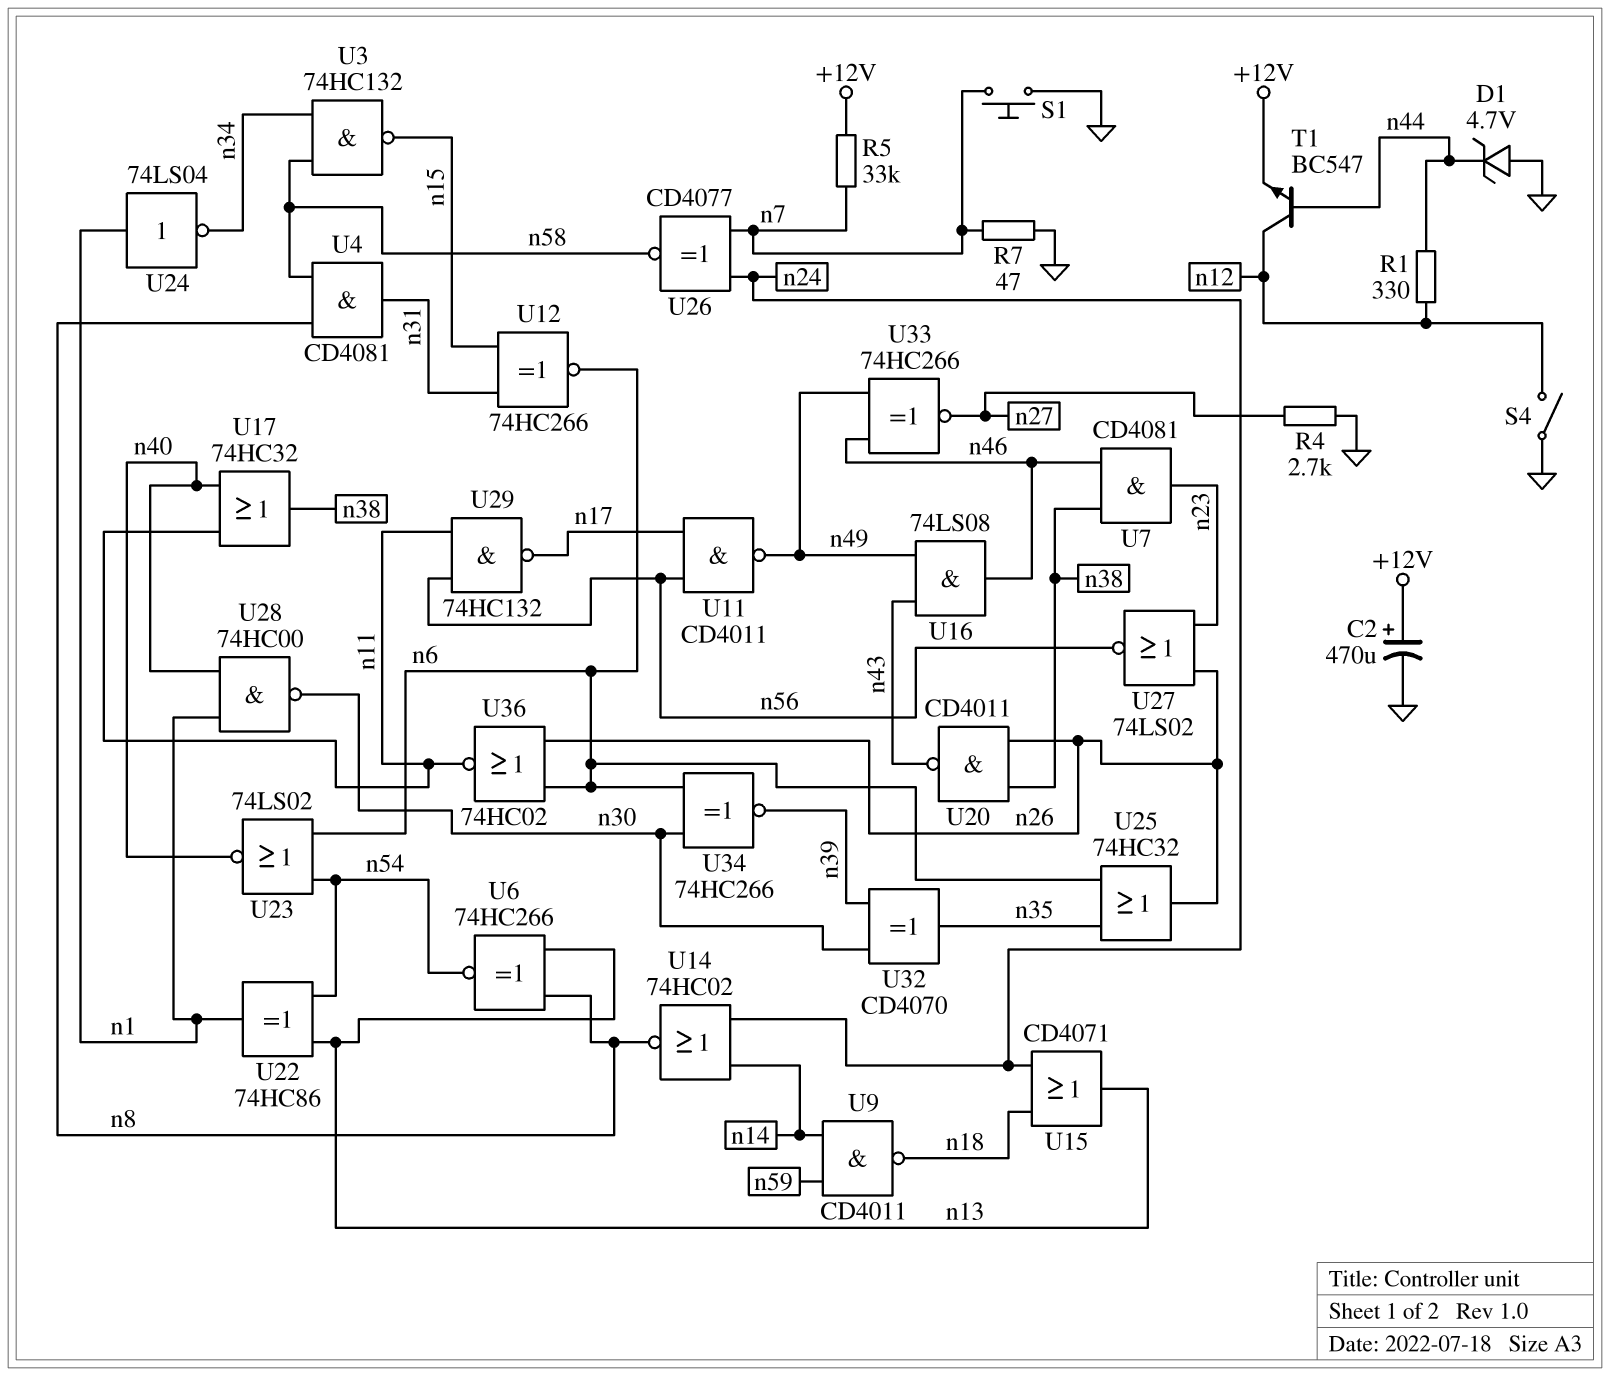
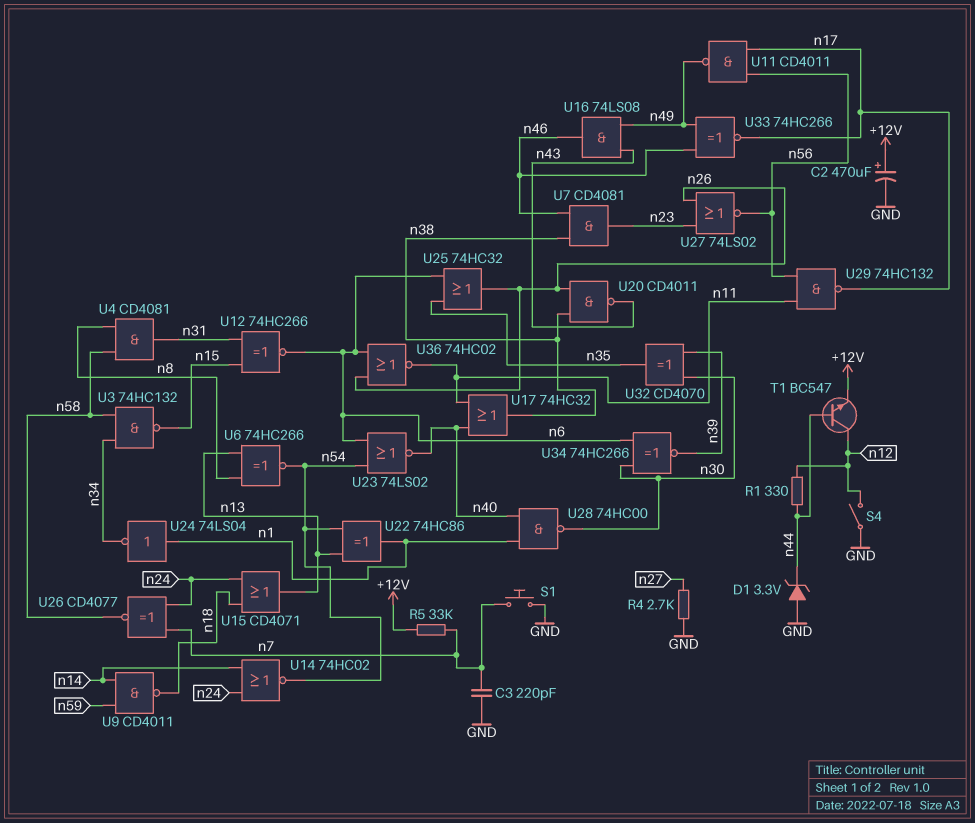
C3: none -> 220pF (GND, n7)
D1: zener 4.7V (A GND, K n44) -> zener 3.3V (A GND, K n44)
R7: 47 (GND, n7) -> none
U14: NOR 74HC02 (in n14, in n24, out n8) -> NOR 74HC02 (in n14, in n24, out n54)
U33: XNOR 74HC266 (in n46, in n49, out n27) -> XNOR 74HC266 (in n46, in n49, out n17)

